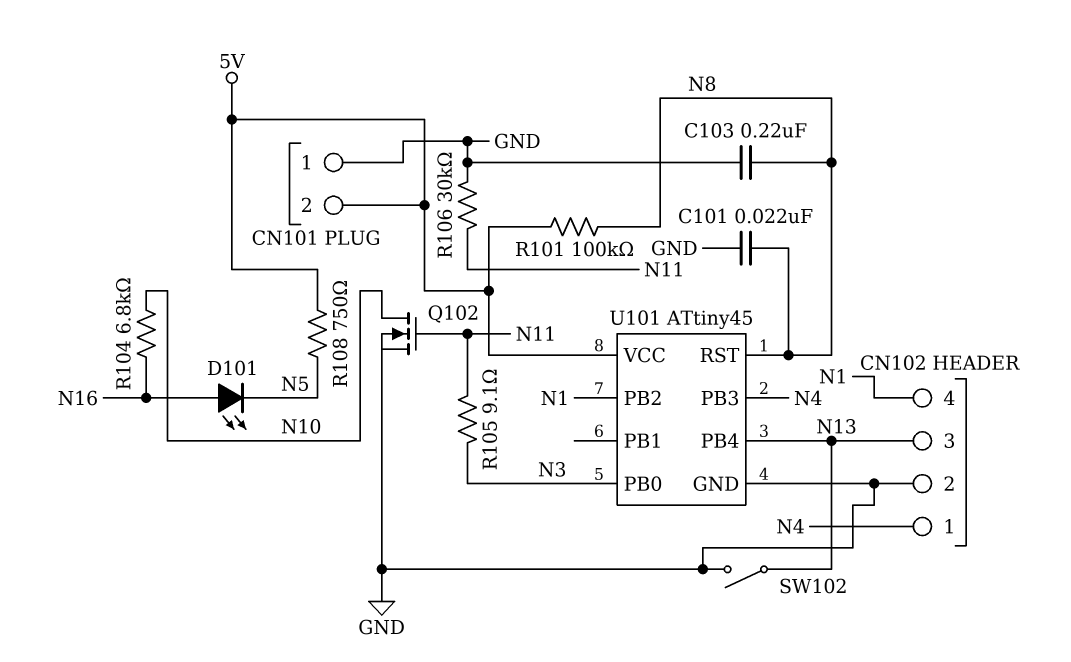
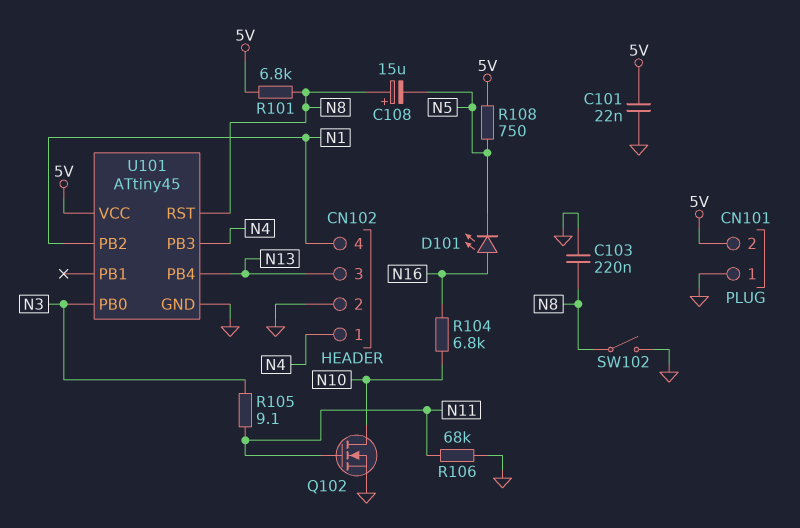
C101: 22nF (GND, N8) -> 22nF (5V, GND)
C108: none -> 15uF (plus N8, minus N5)
R101: 100k (5V, N8) -> 6.8k (5V, N8)
R106: 30k (GND, N11) -> 68k (GND, N11)
SW102: switch (GND, N13) -> switch (GND, N8)

